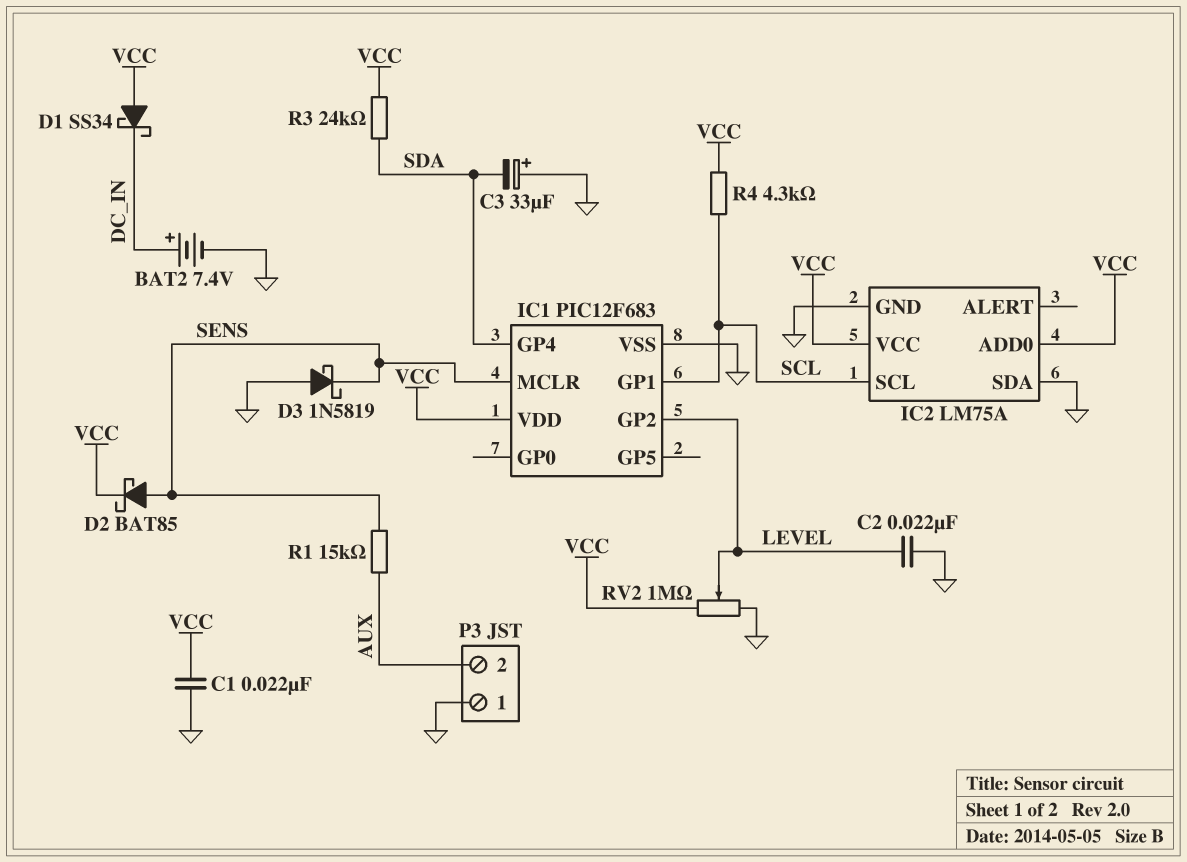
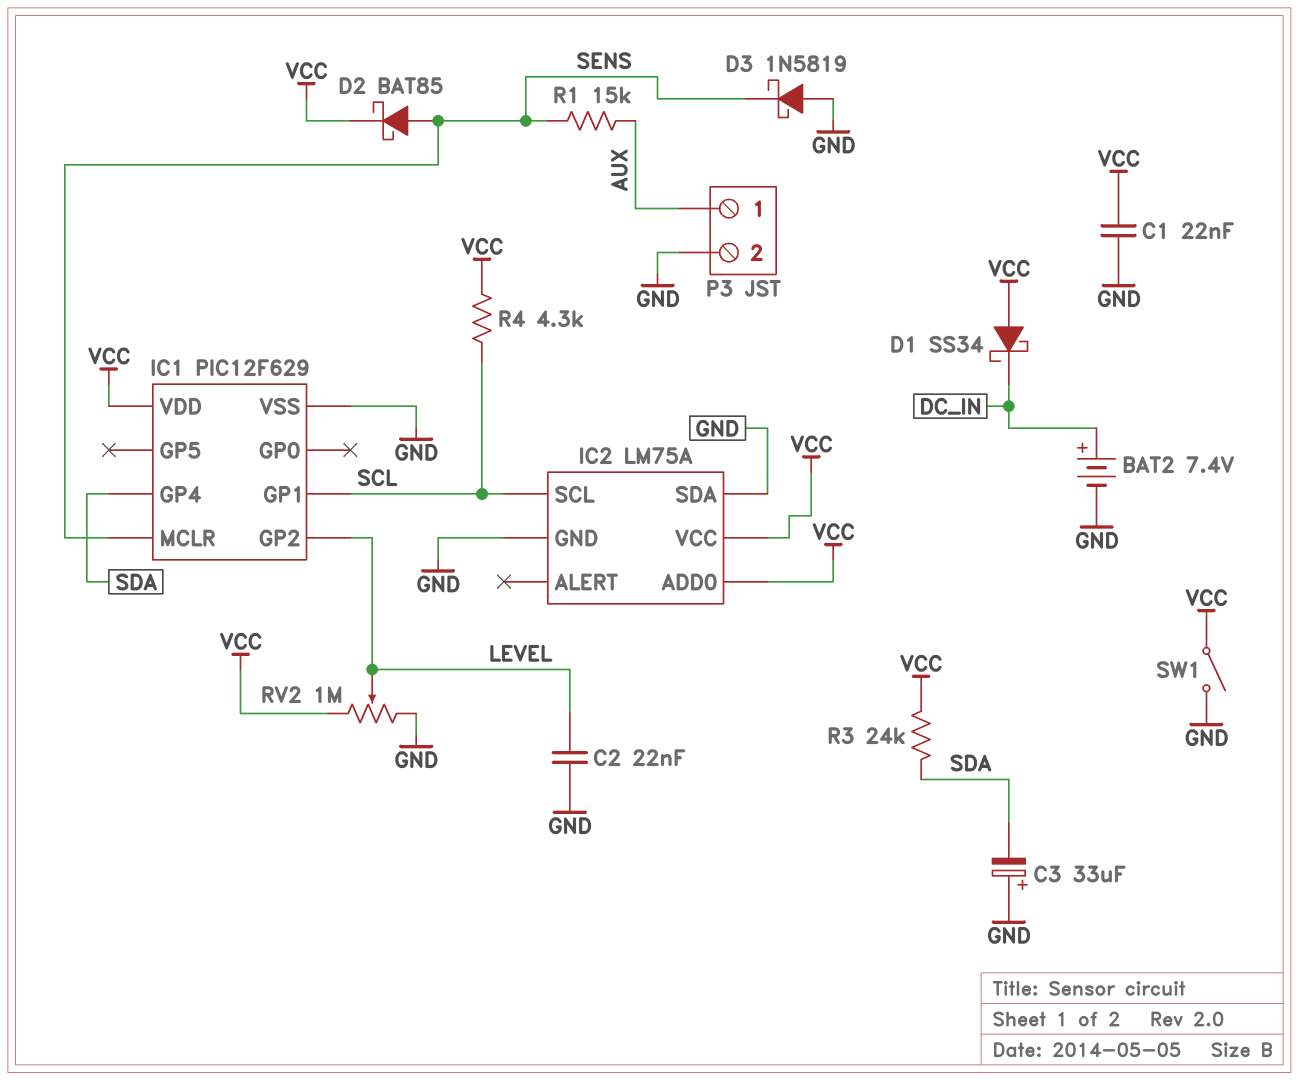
IC1: PIC12F683 -> PIC12F629
P3 pin 1: GND -> AUX
P3 pin 2: AUX -> GND
SW1: none -> switch (GND, VCC)

